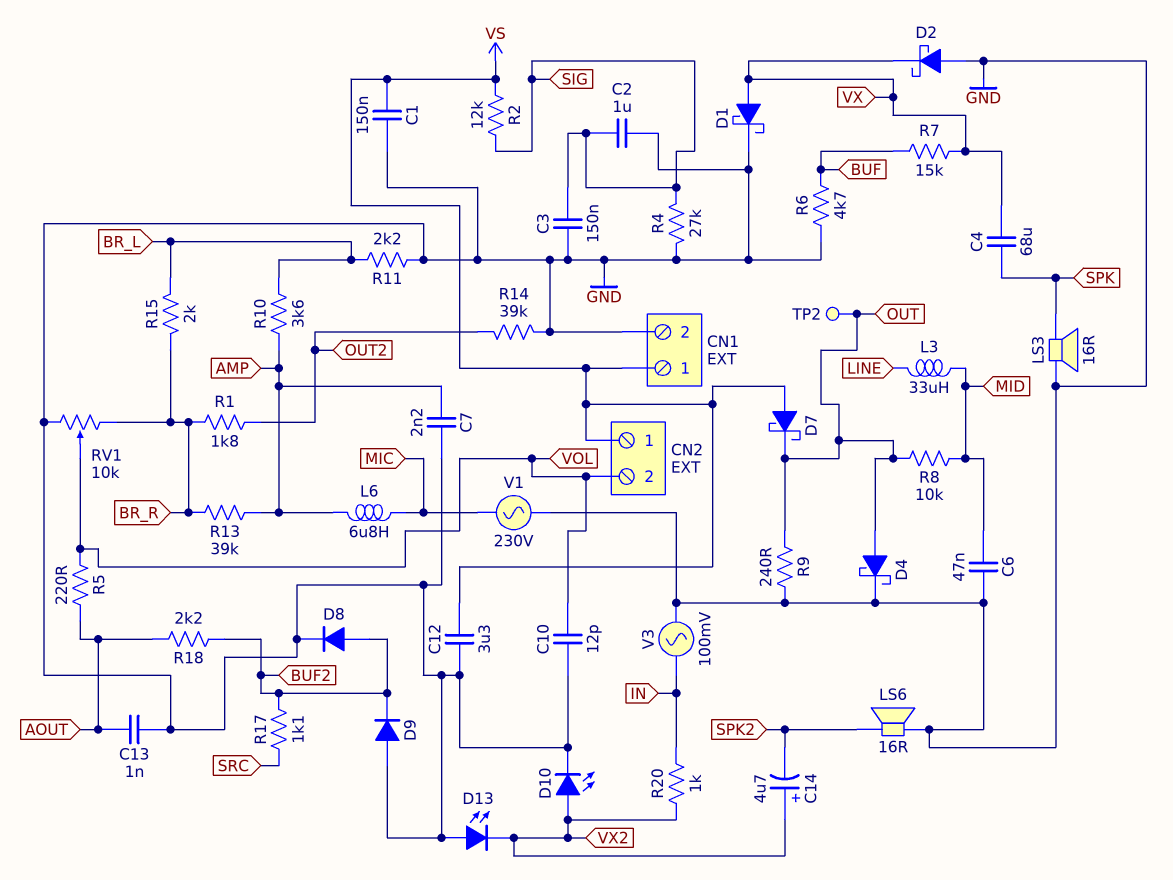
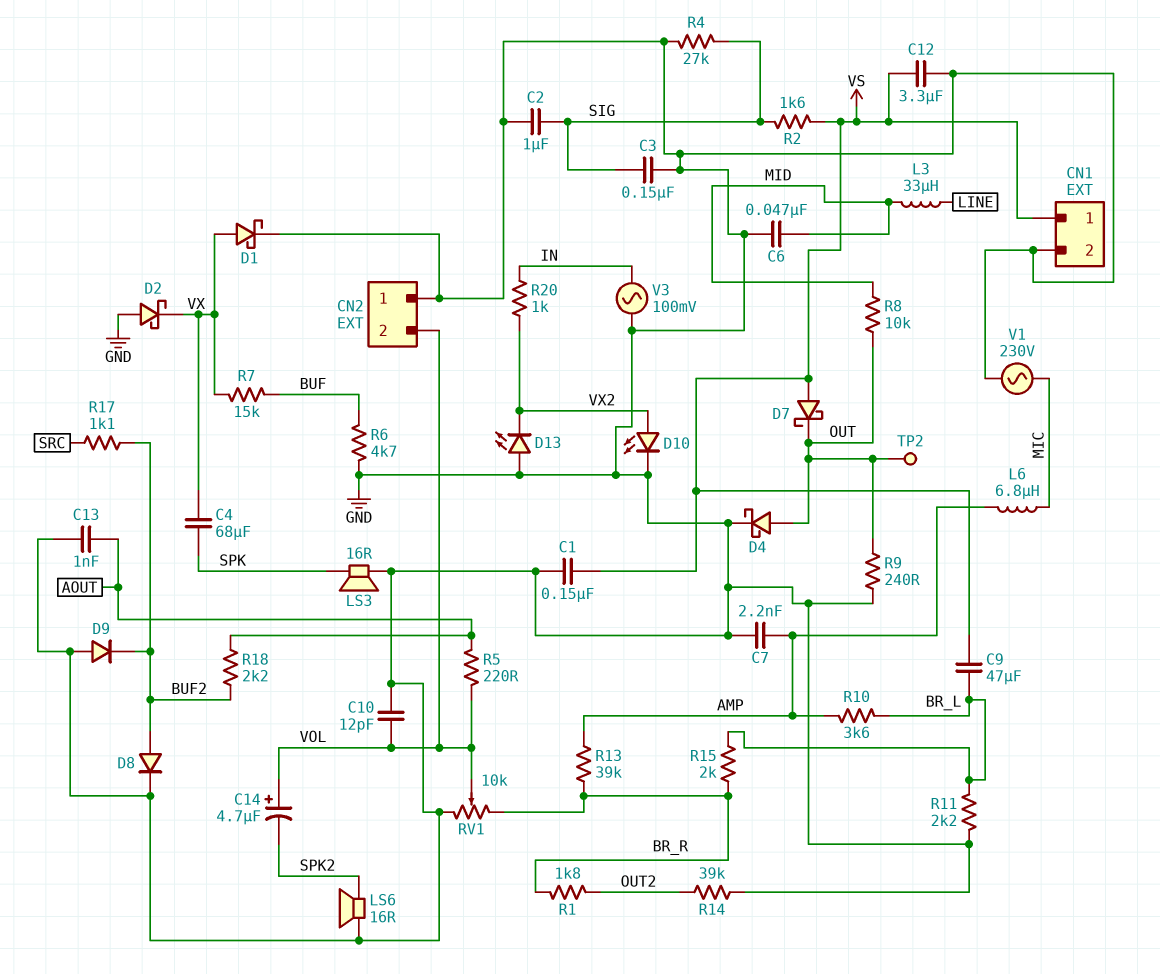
C9: none -> 47uF (BR_L, VS)
C14: 4.7uF (plus VX2, minus SPK2) -> 4.7uF (plus VOL, minus SPK2)
CN2 pin 1: VS -> GND
R2: 12k (SIG, VS) -> 1.6k (SIG, VS)

